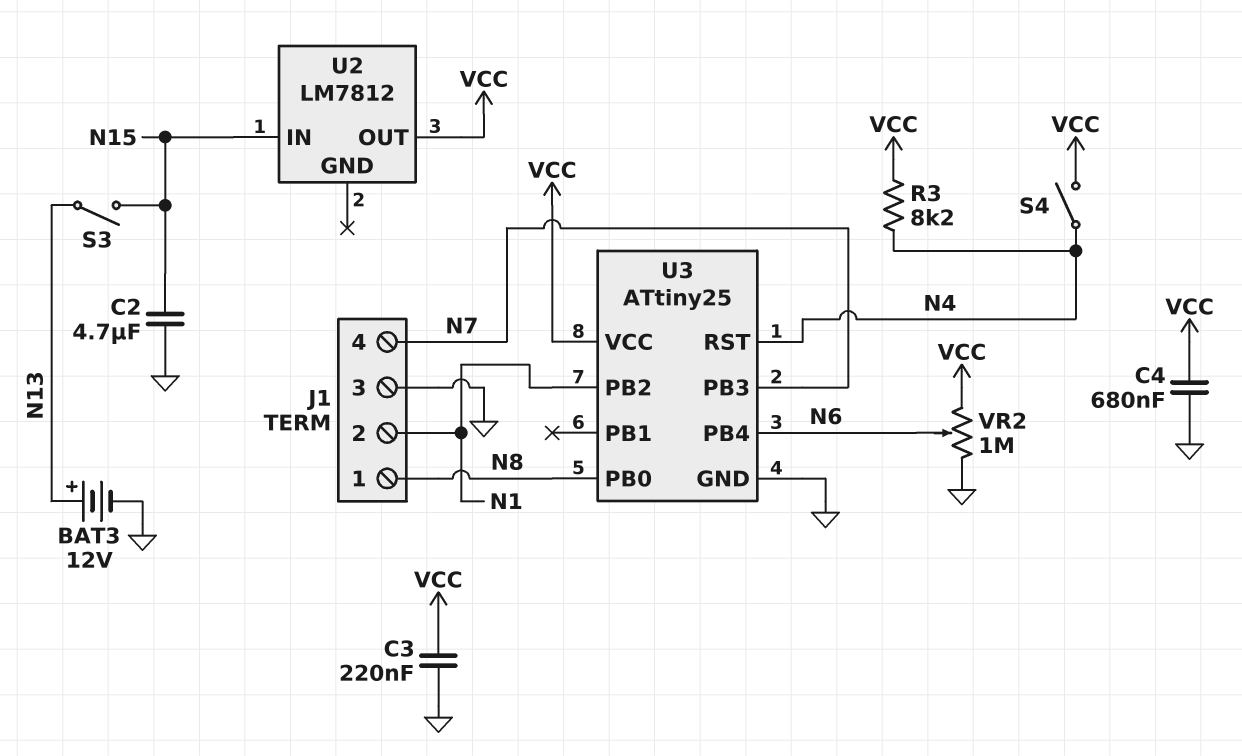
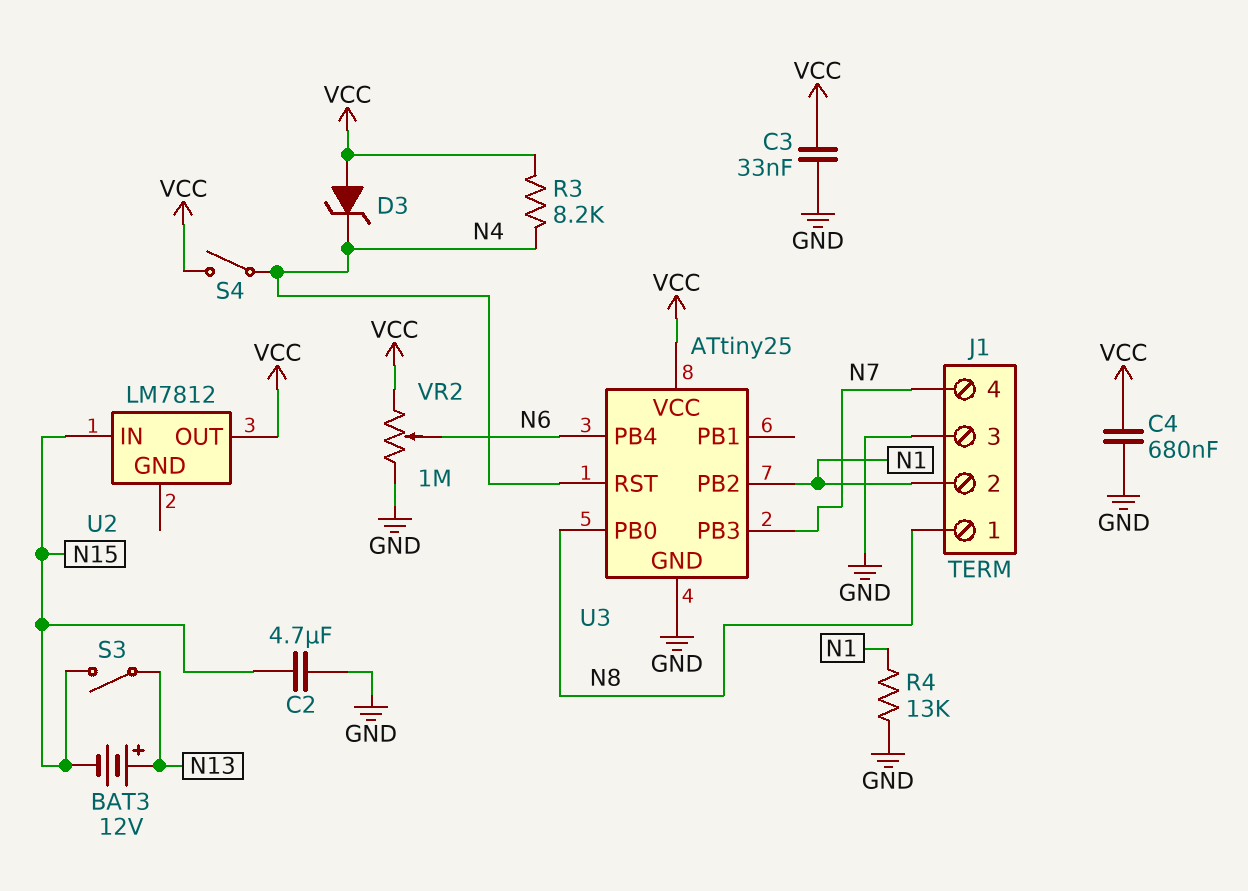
BAT3: 12V (plus N13, minus GND) -> 12V (plus N13, minus N15)
C3: 220nF (GND, VCC) -> 33nF (GND, VCC)
D3: none -> zener (A VCC, K N4)
R4: none -> 13k (GND, N1)

